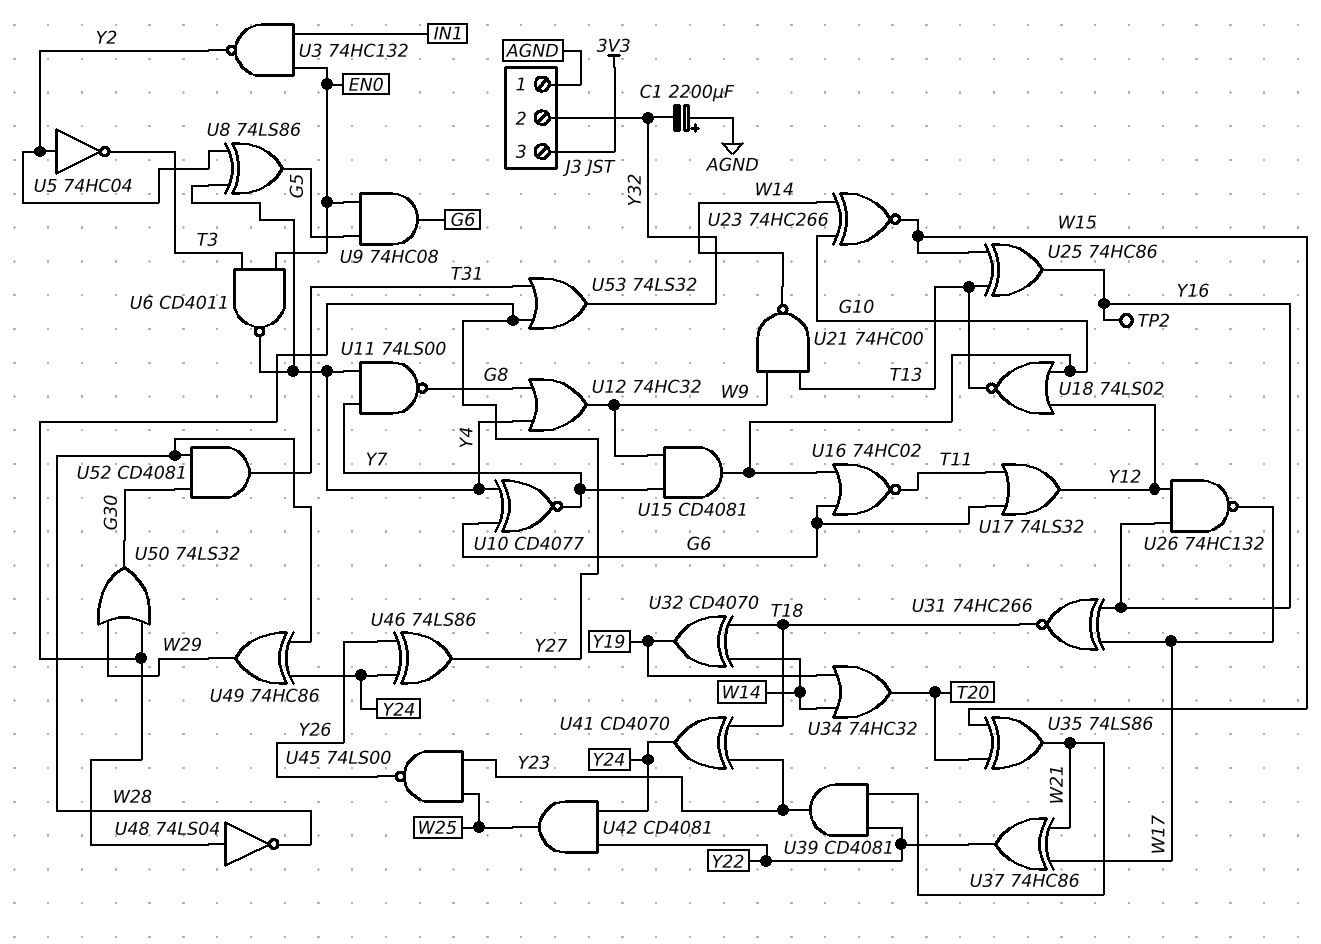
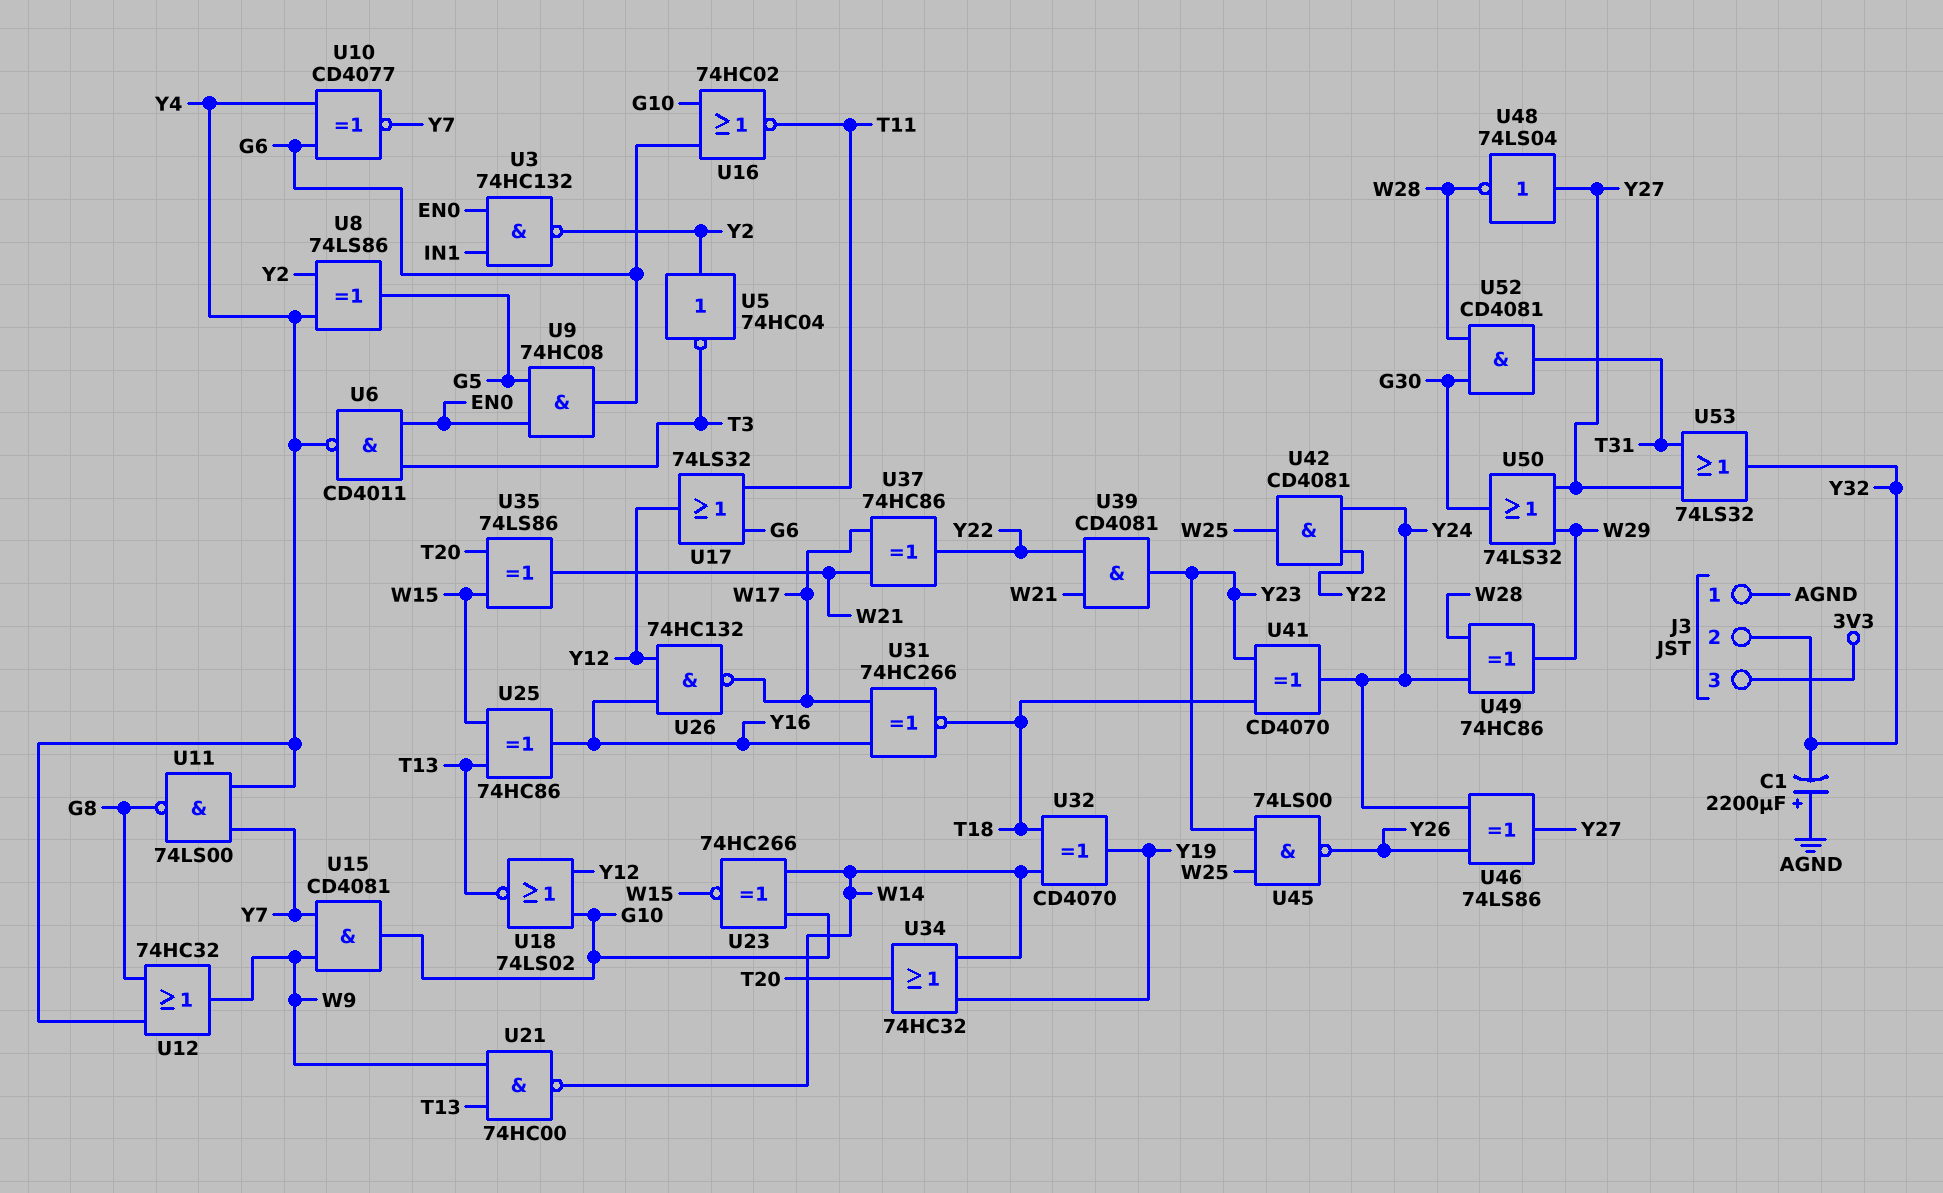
TP2: test point (Y16) -> none

